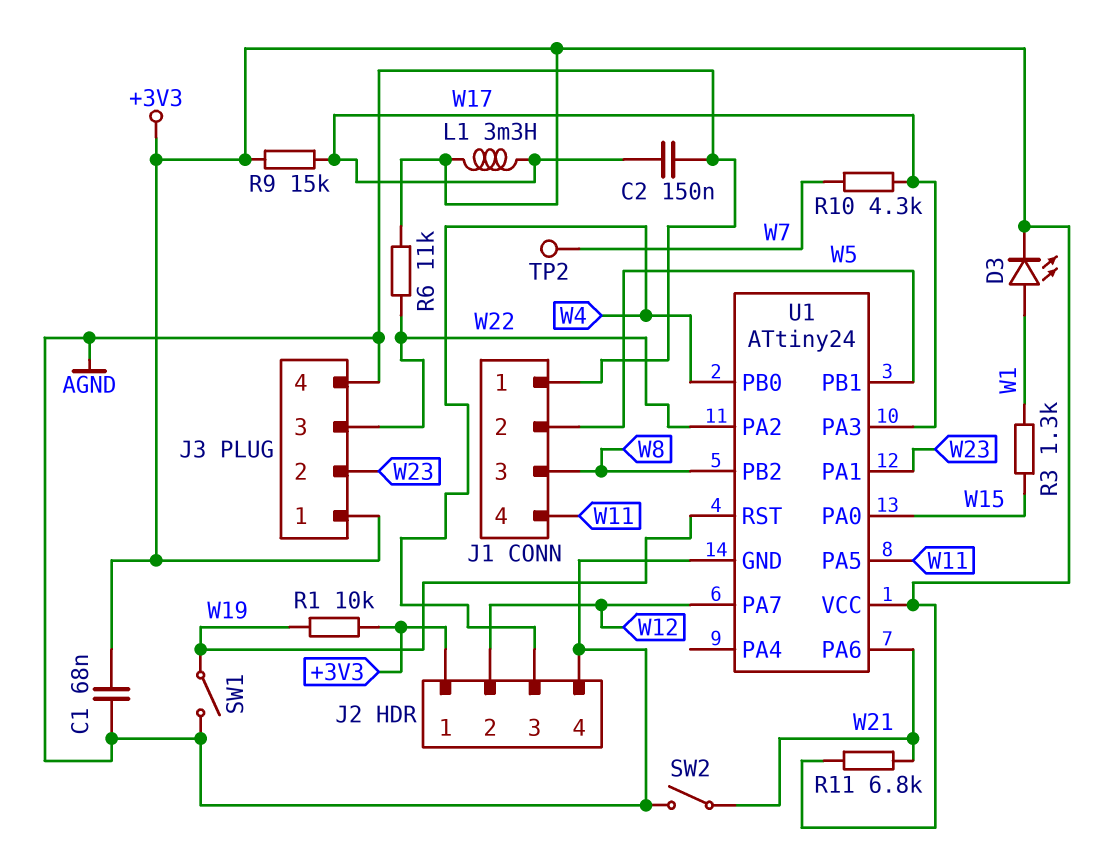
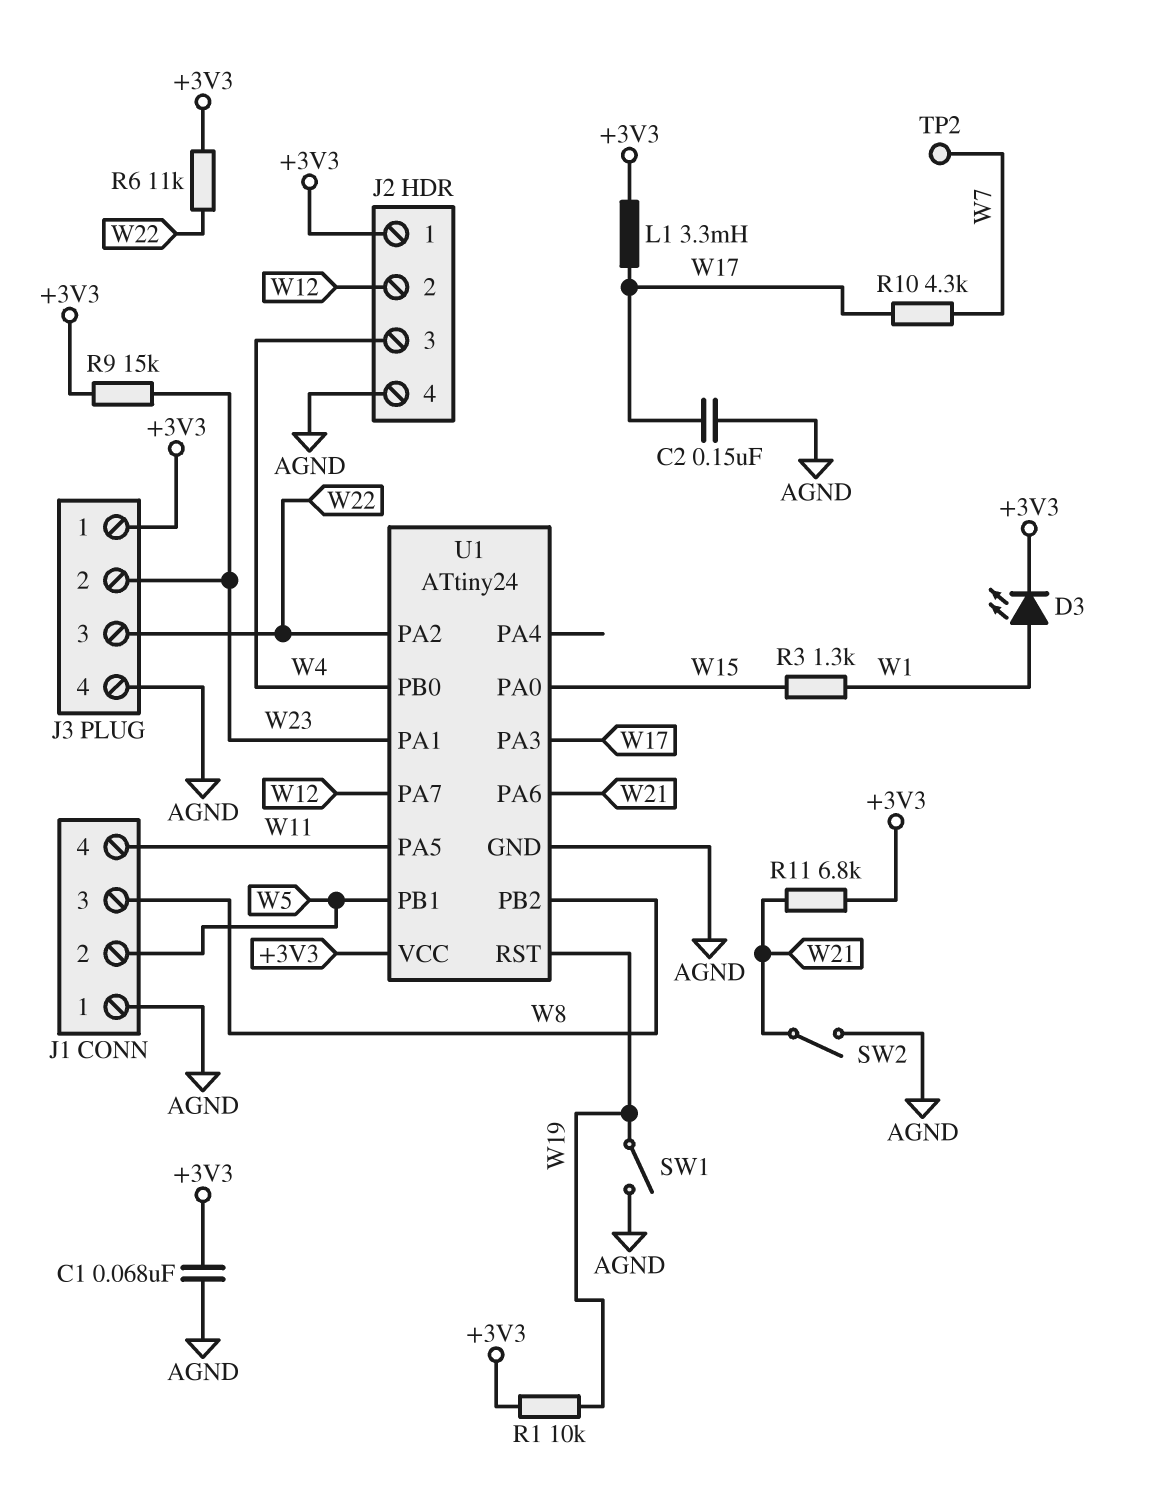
R9: 15k (+3V3, W17) -> 15k (+3V3, W23)

